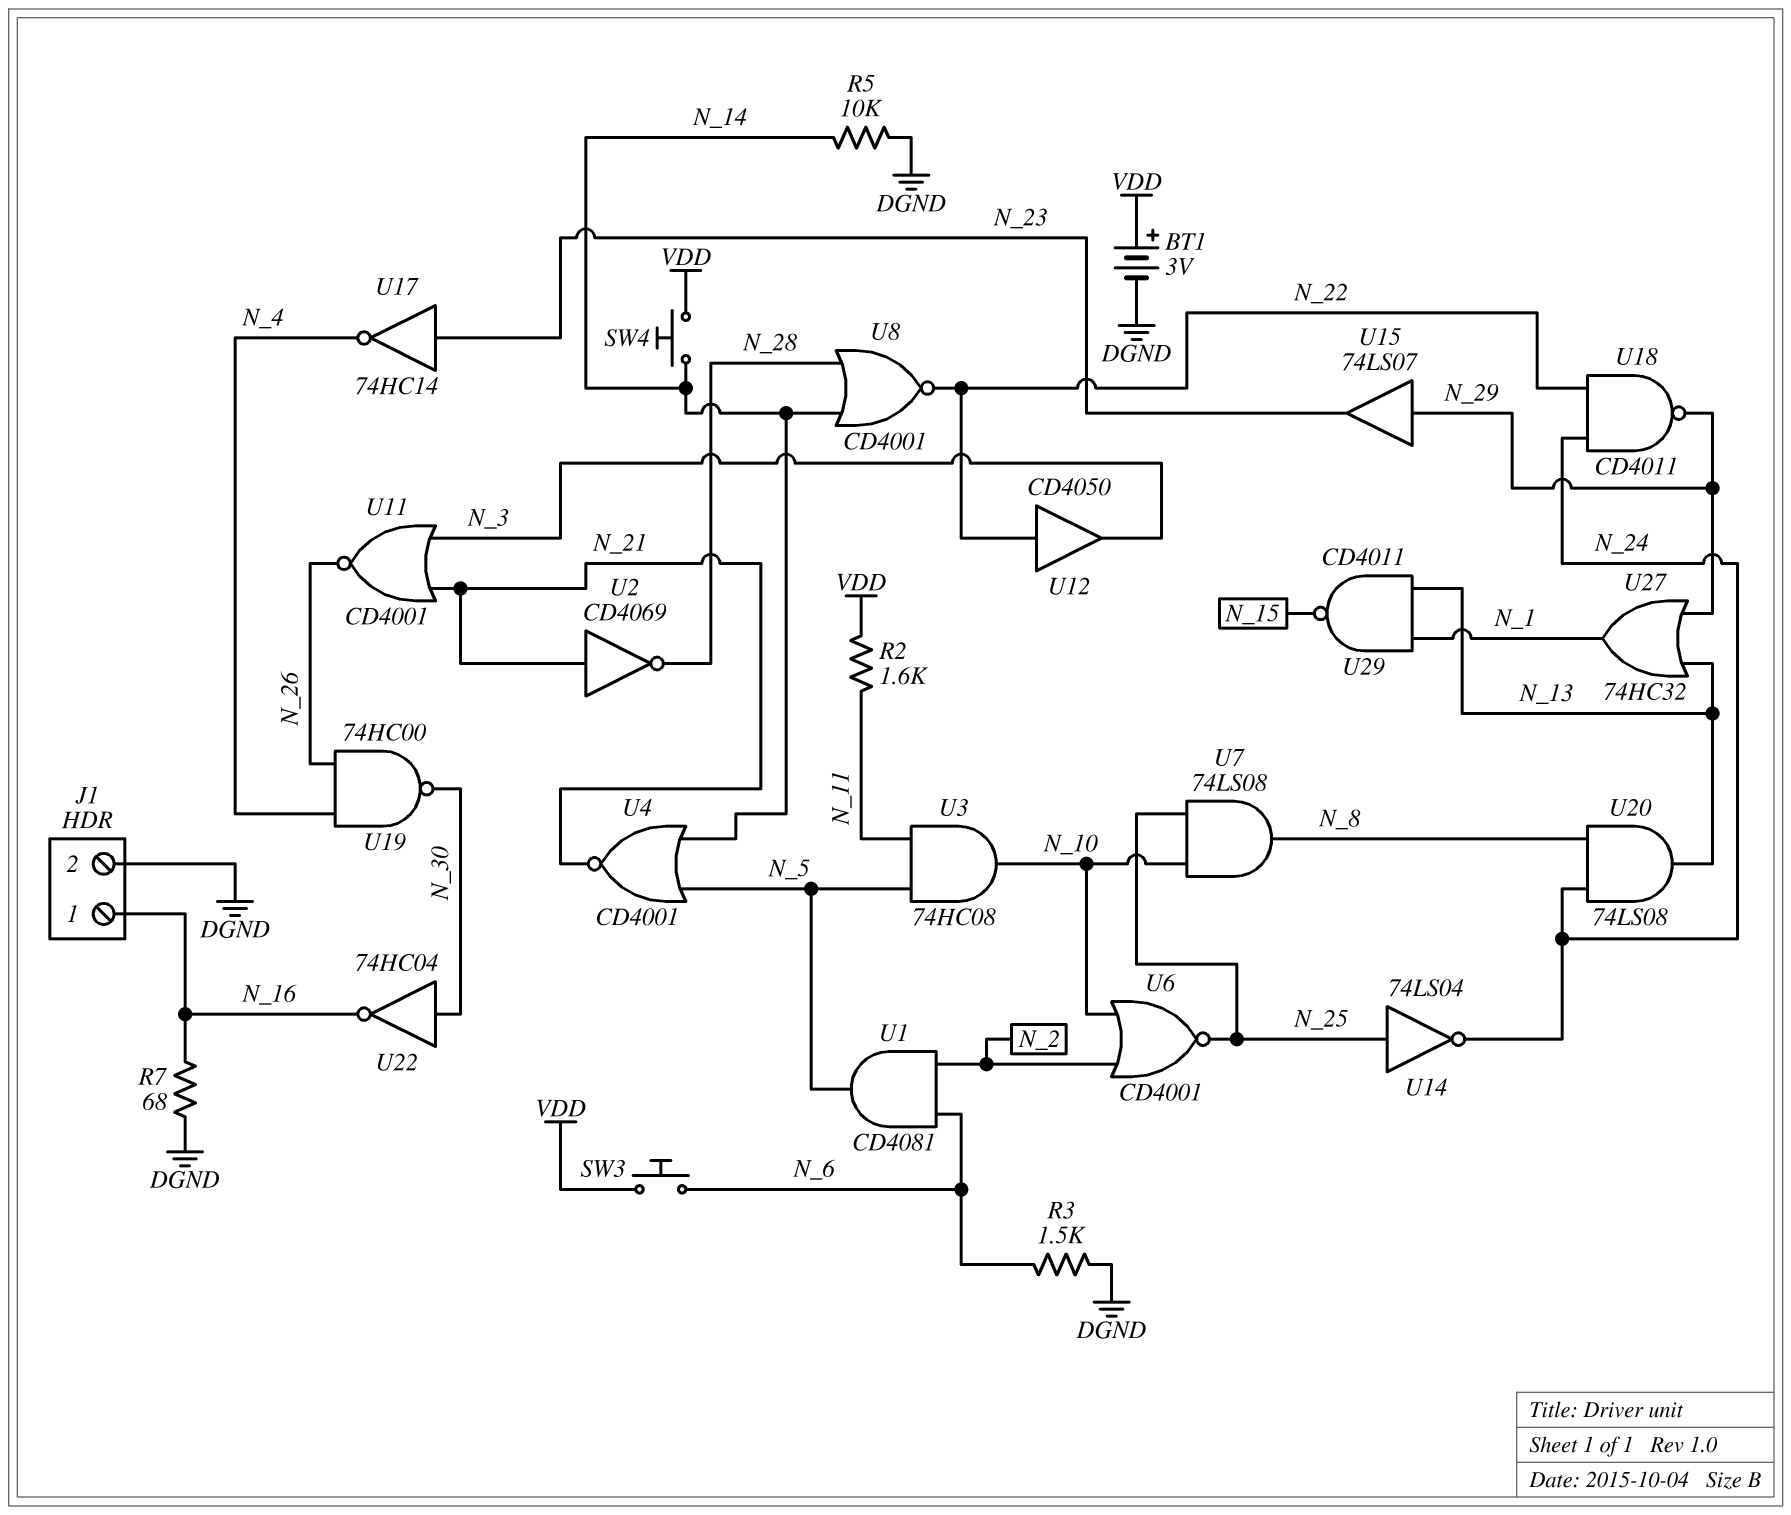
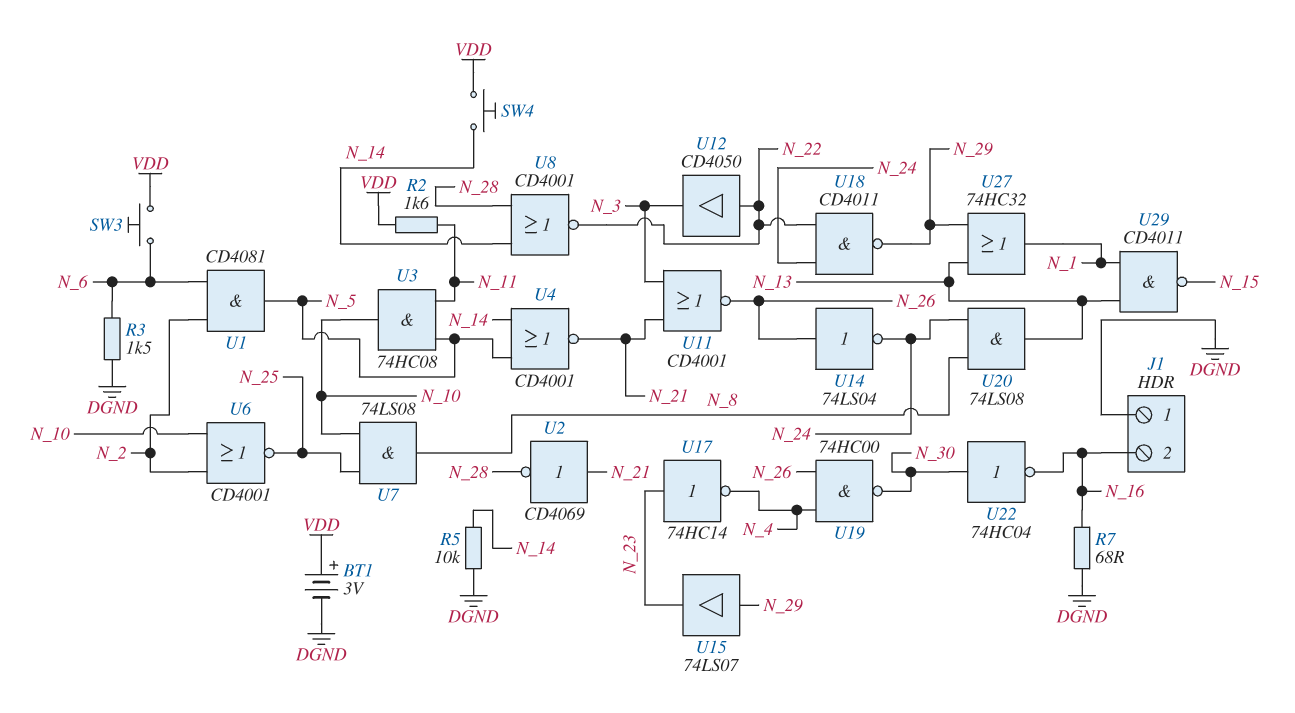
J1 pin 1: N_16 -> DGND
J1 pin 2: DGND -> N_16
U14: NOT 74LS04 (in N_25, out N_24) -> NOT 74LS04 (in N_26, out N_24)

